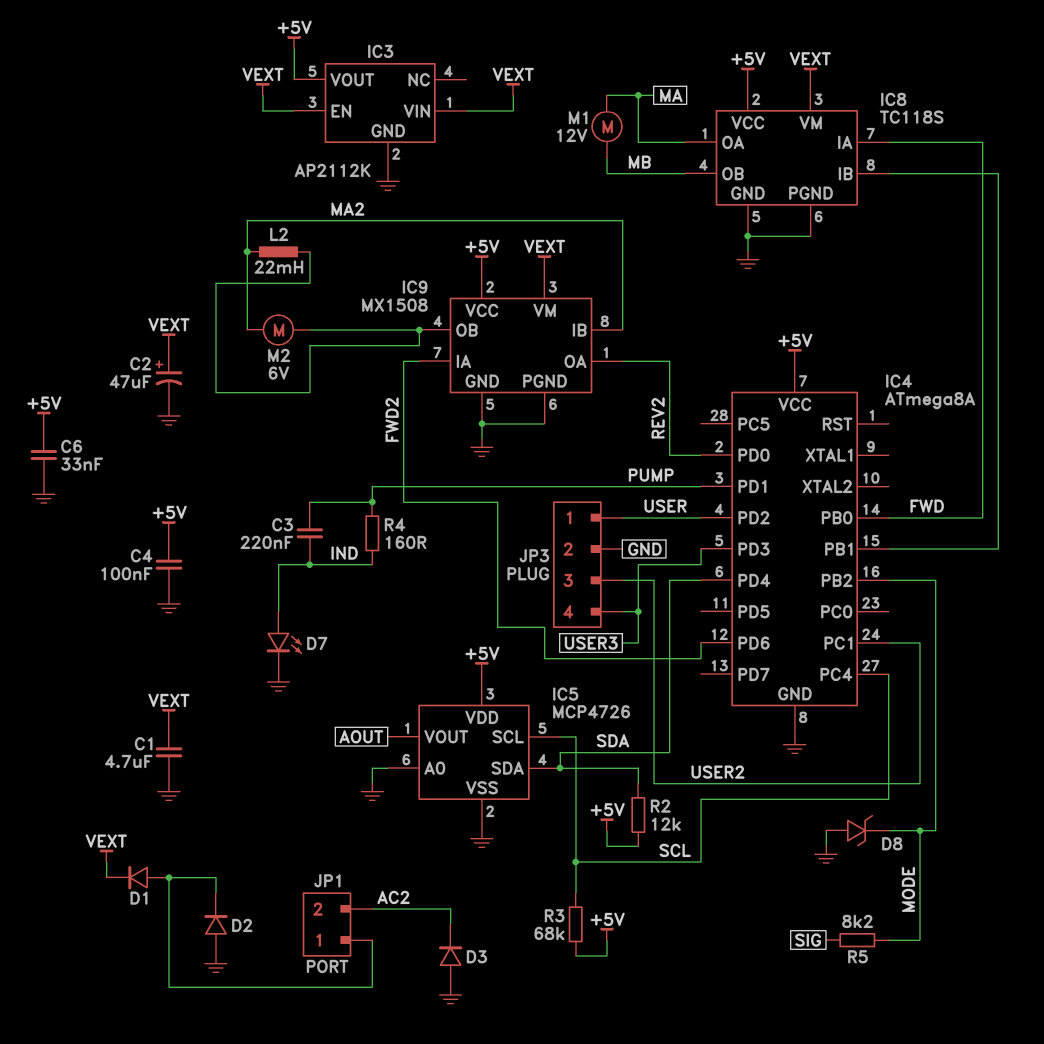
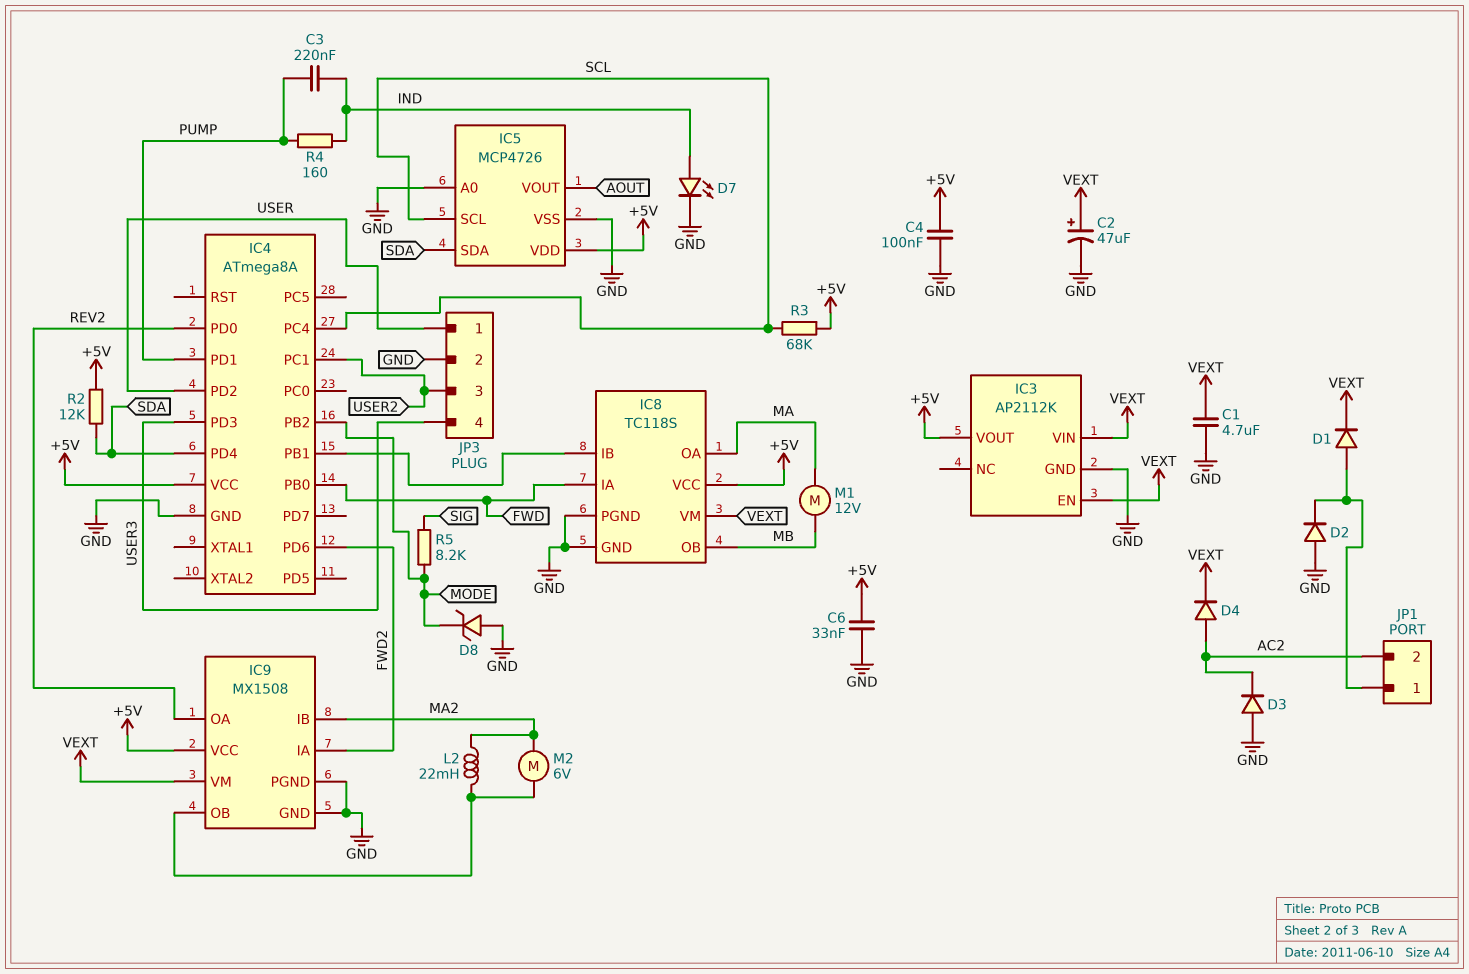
D4: none -> diode (A AC2, K VEXT)

